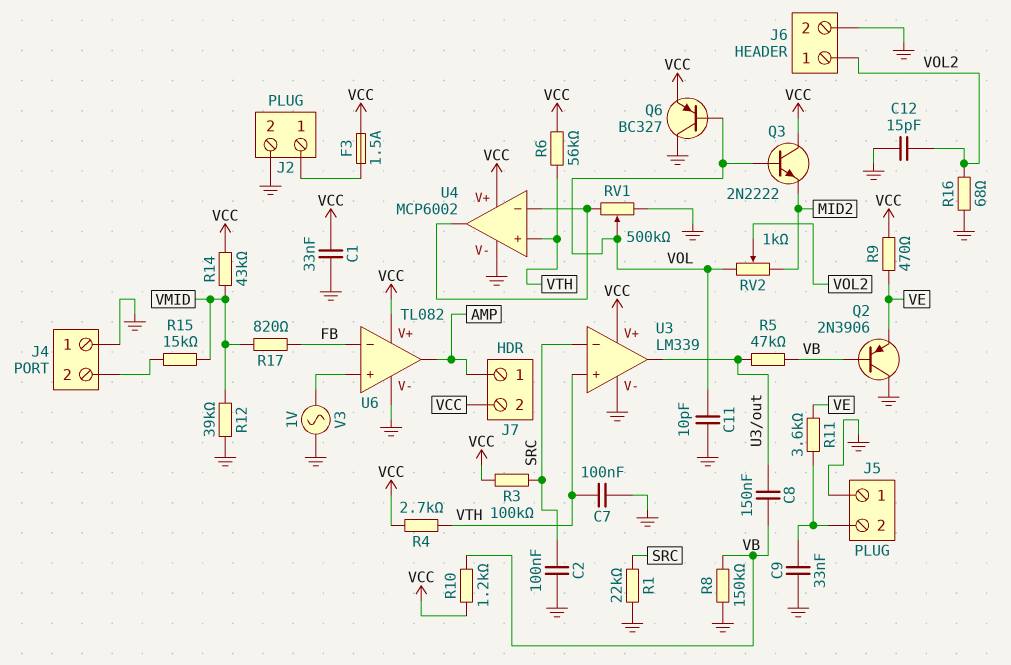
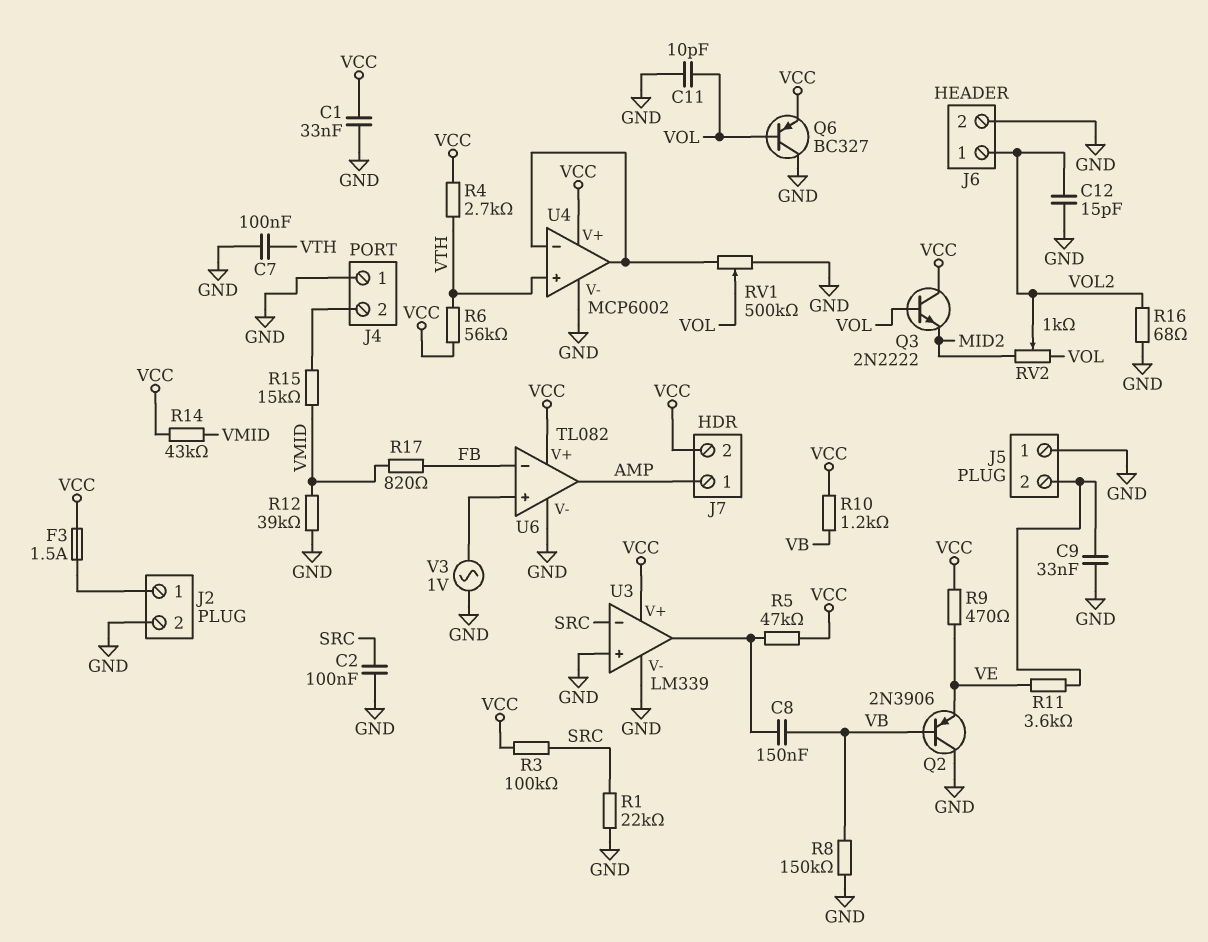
R5: 47k (U3/out, VB) -> 47k (U3/out, VCC)
U3 pin in+: VTH -> GND

